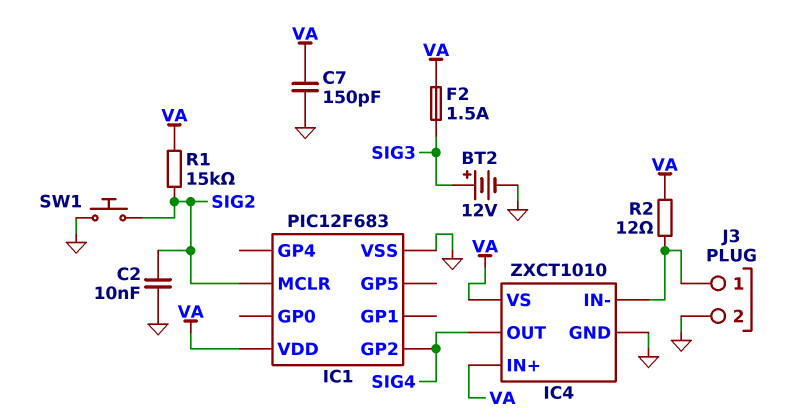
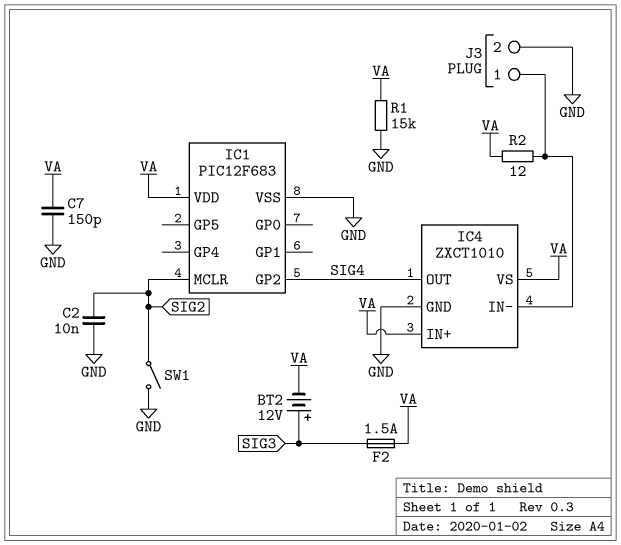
BT2: 12V (plus SIG3, minus GND) -> 12V (plus SIG3, minus VA)
R1: 15k (SIG2, VA) -> 15k (GND, VA)
SW1: button (GND, SIG2) -> switch (GND, SIG2)

